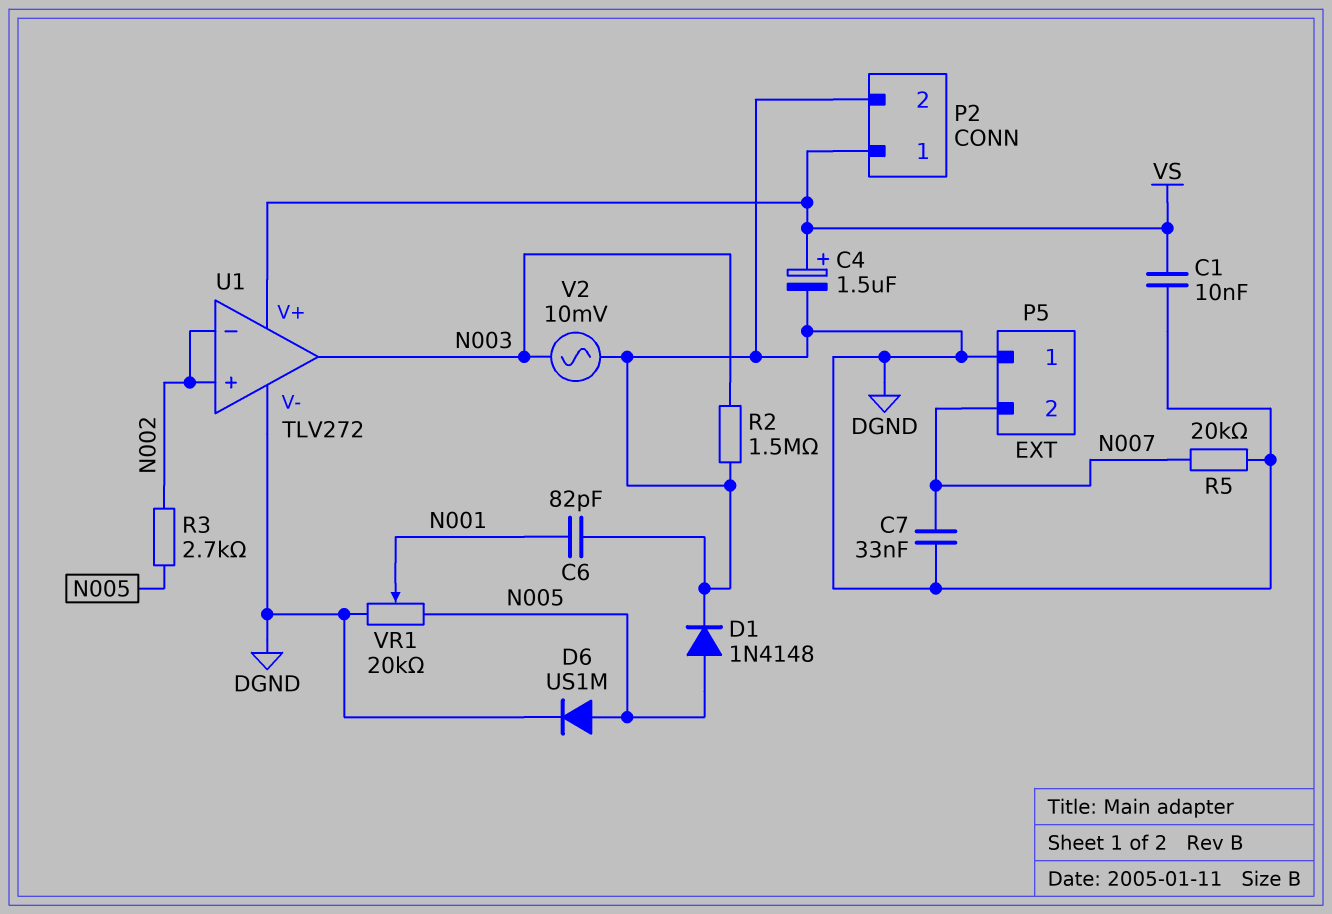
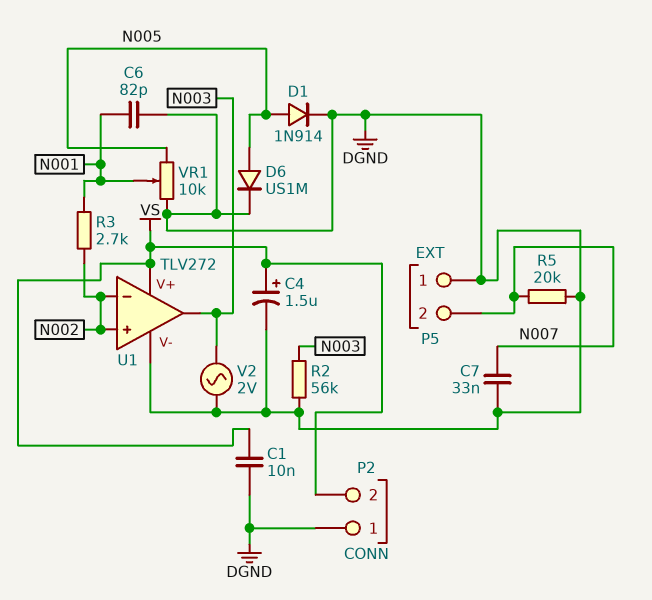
D1: diode 1N4148 (A N005, K DGND) -> diode 1N914 (A N005, K DGND)
P2 pin 1: VS -> DGND
P2 pin 2: DGND -> VS
R2: 1.5M (DGND, N003) -> 56k (DGND, N003)
R3: 2.7k (N002, N005) -> 2.7k (N001, N002)
V2: AC 10mV (DGND, N003) -> AC 2V (DGND, N003)
VR1: 20k (DGND, N005, wiper N001) -> 10k (DGND, N005, wiper N001)

